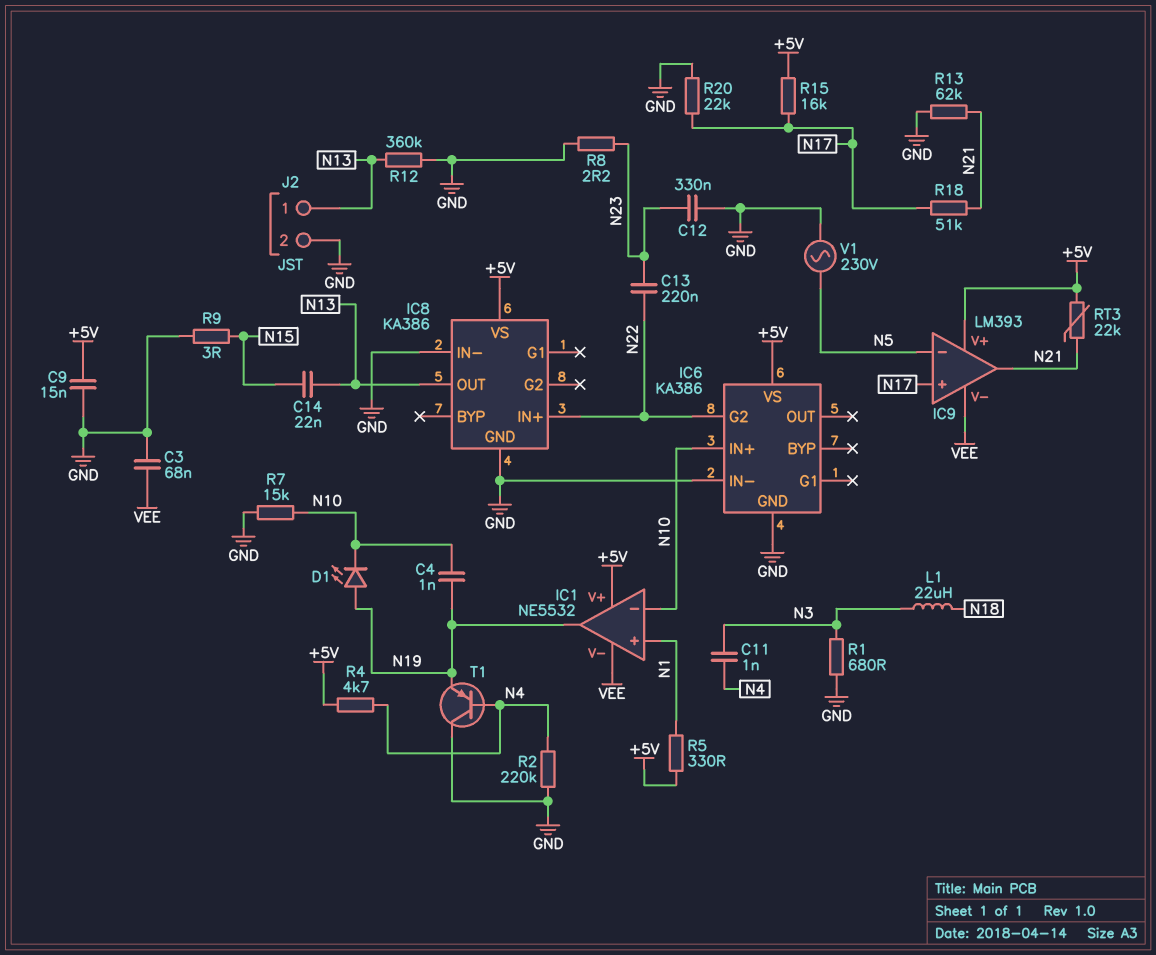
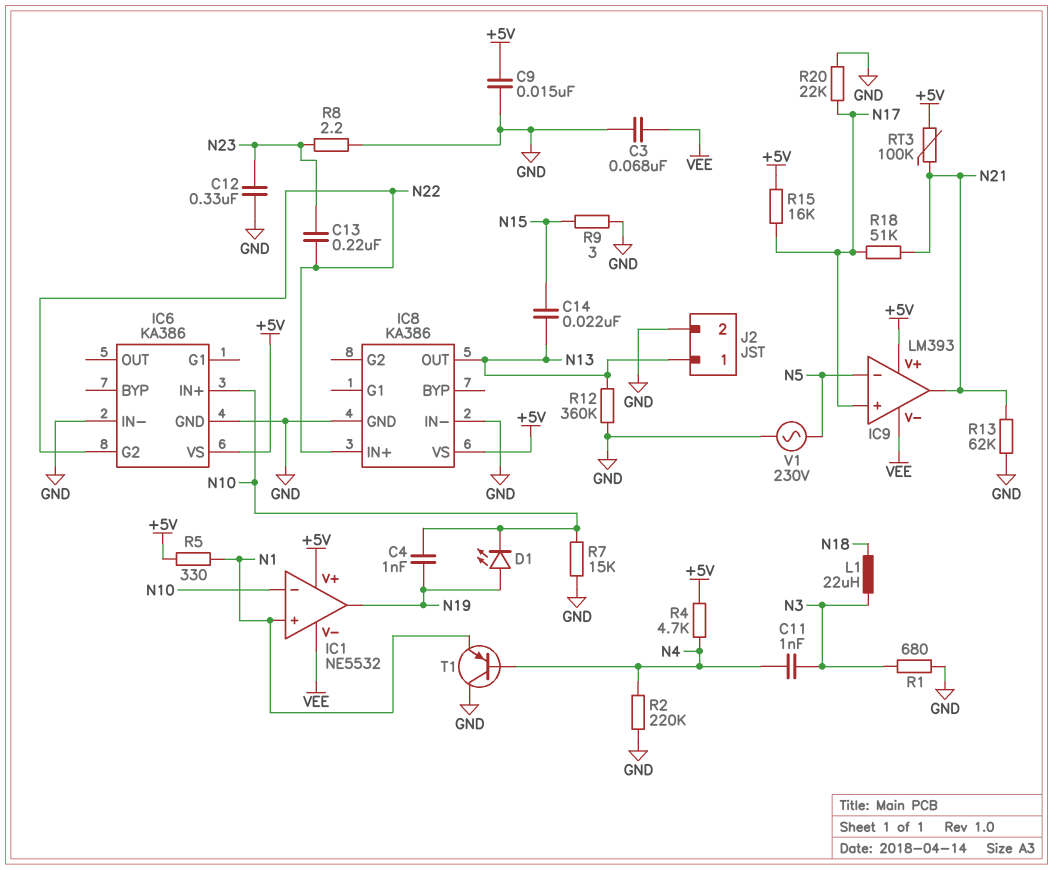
RT3: 22k (+5V, N21) -> 100k (+5V, N21)
T1: PNP (B N4, C GND, E N19) -> PNP (B N4, C GND, E N1)

